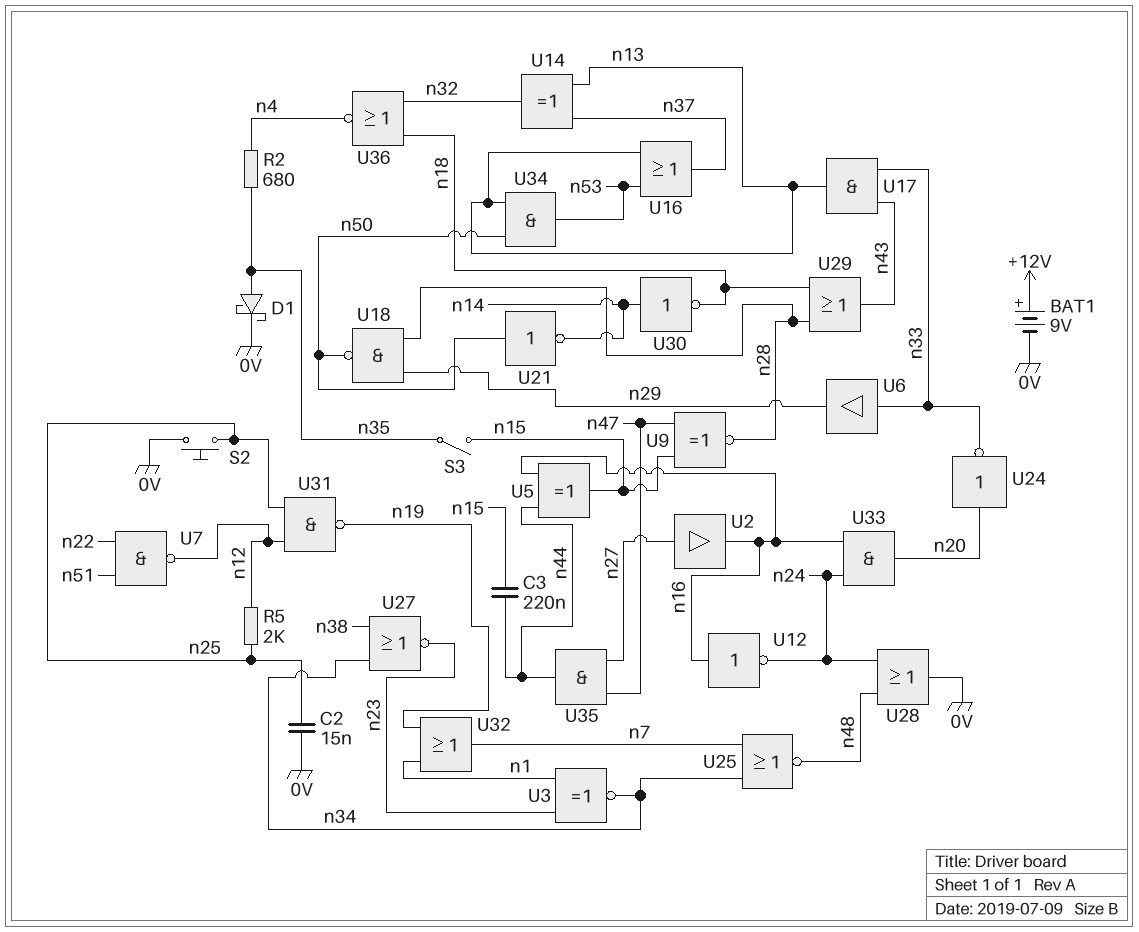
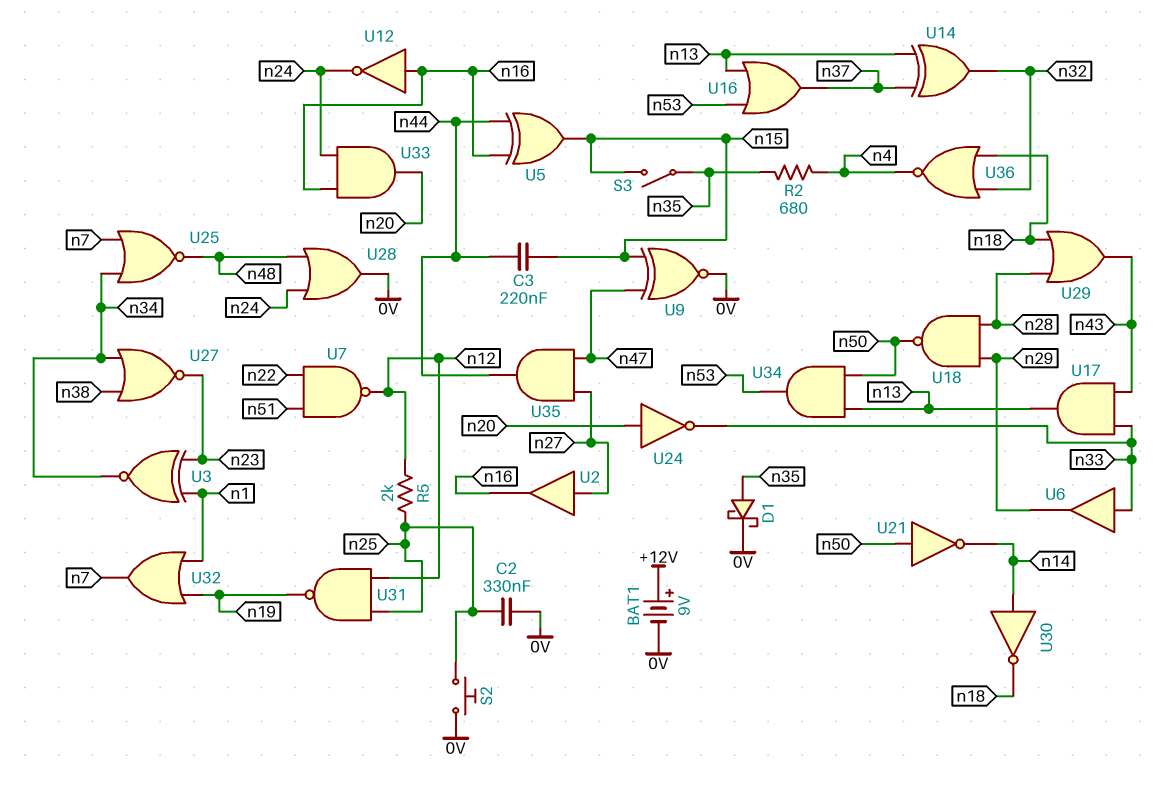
C2: 15nF (0V, n25) -> 330nF (0V, n25)
U9: XNOR (in n15, in n47, out n28) -> XNOR (in n15, in n47, out 0V)

